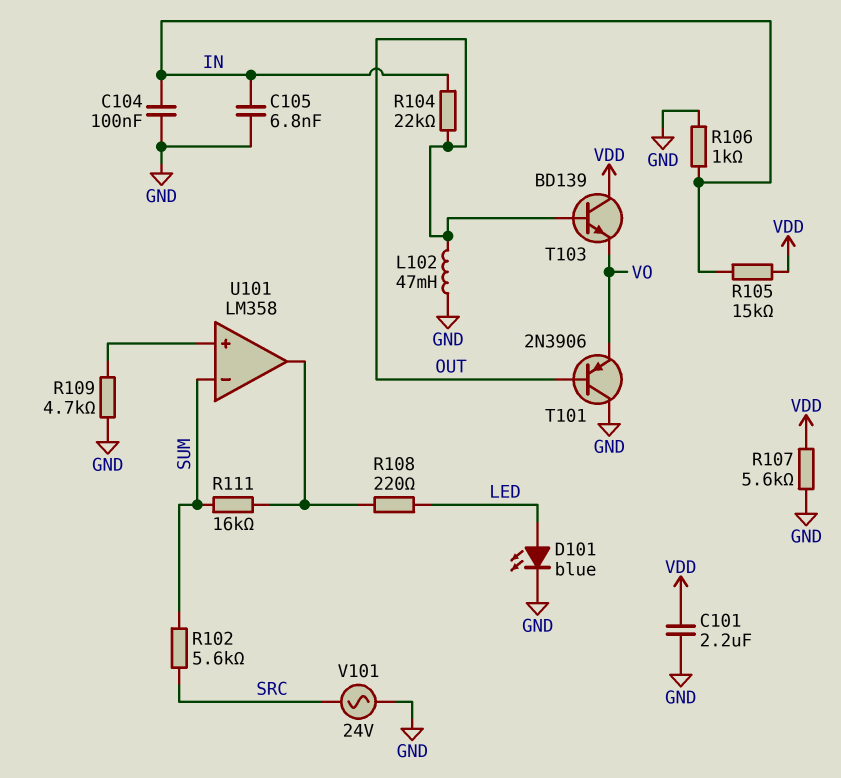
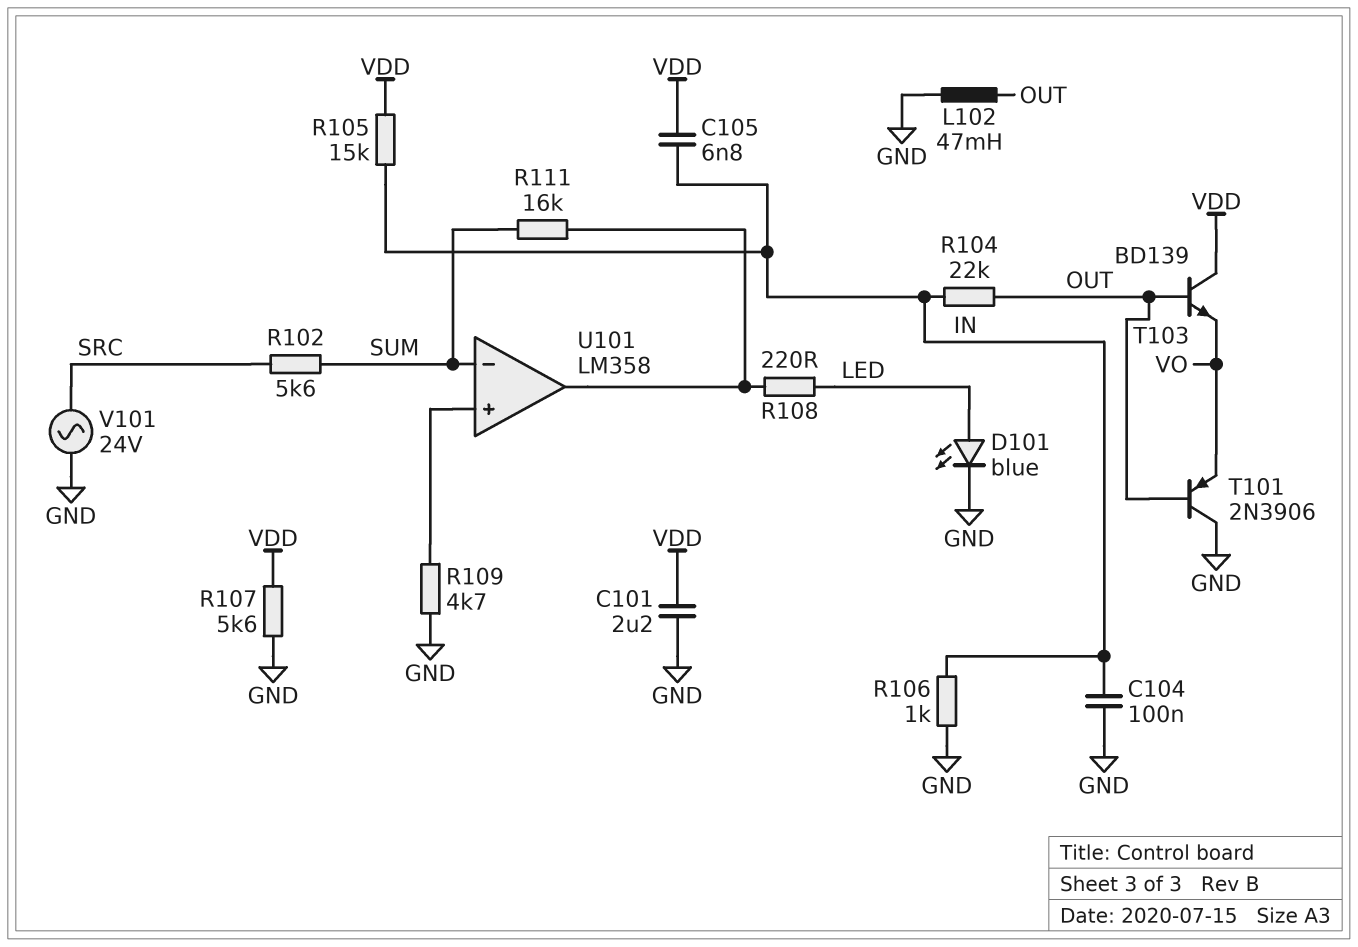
C105: 6.8nF (GND, IN) -> 6.8nF (IN, VDD)

